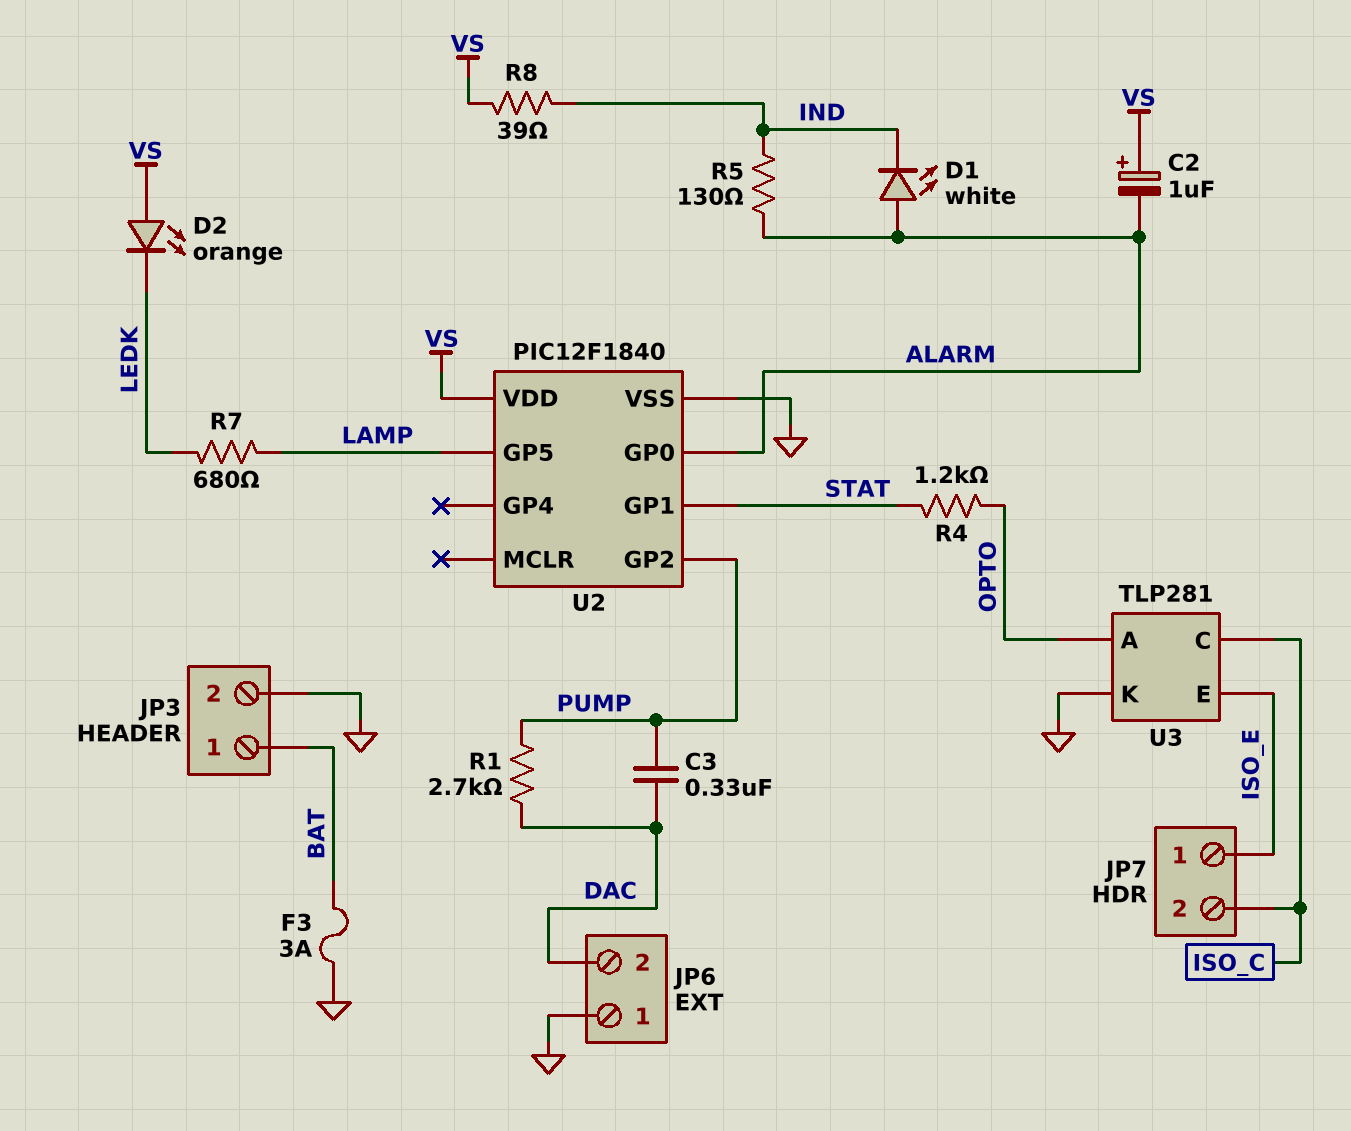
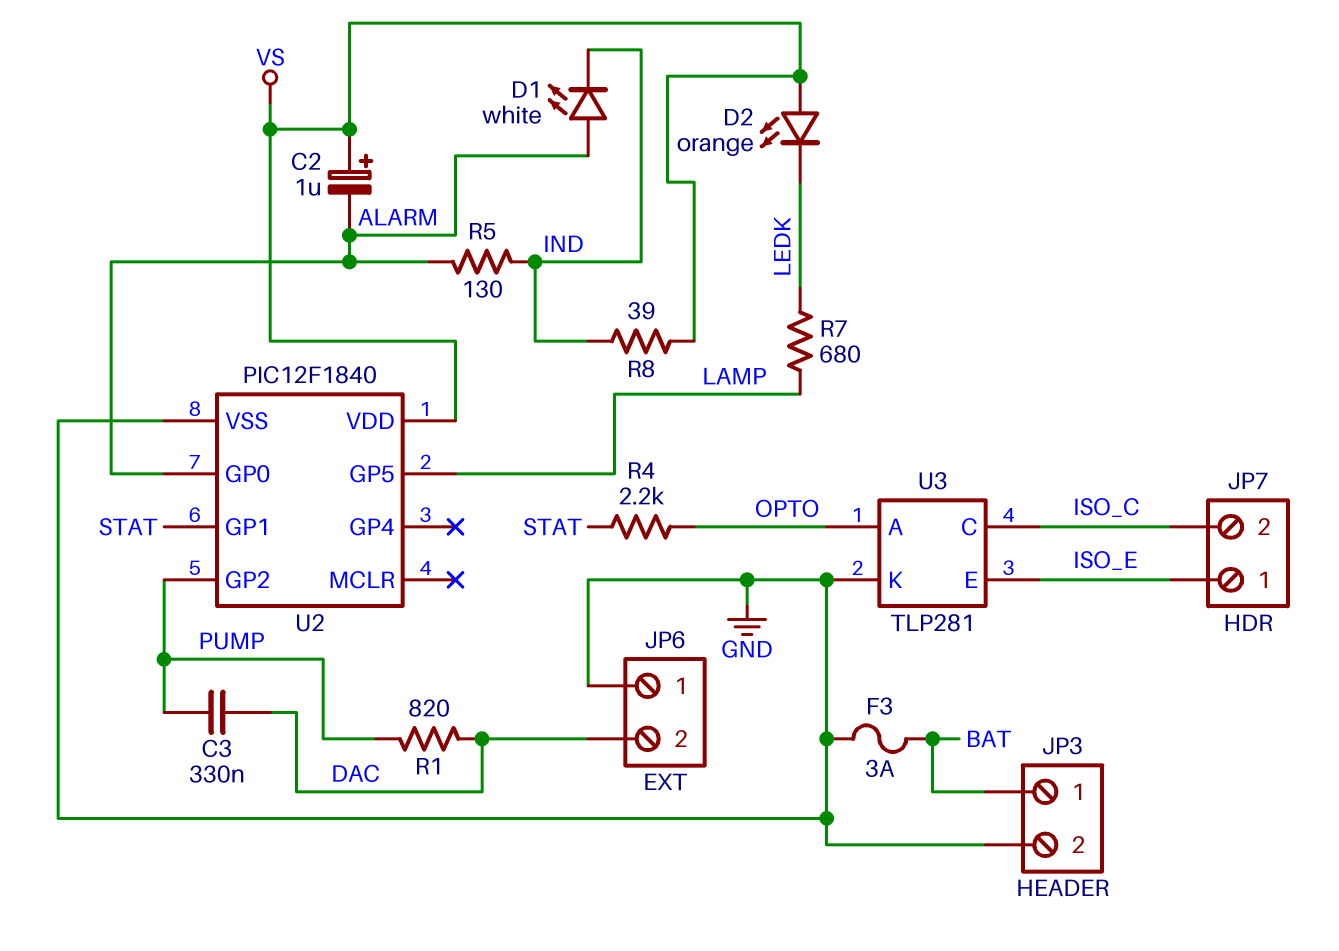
R1: 2.7k (DAC, PUMP) -> 820 (DAC, PUMP)
R4: 1.2k (OPTO, STAT) -> 2.2k (OPTO, STAT)

